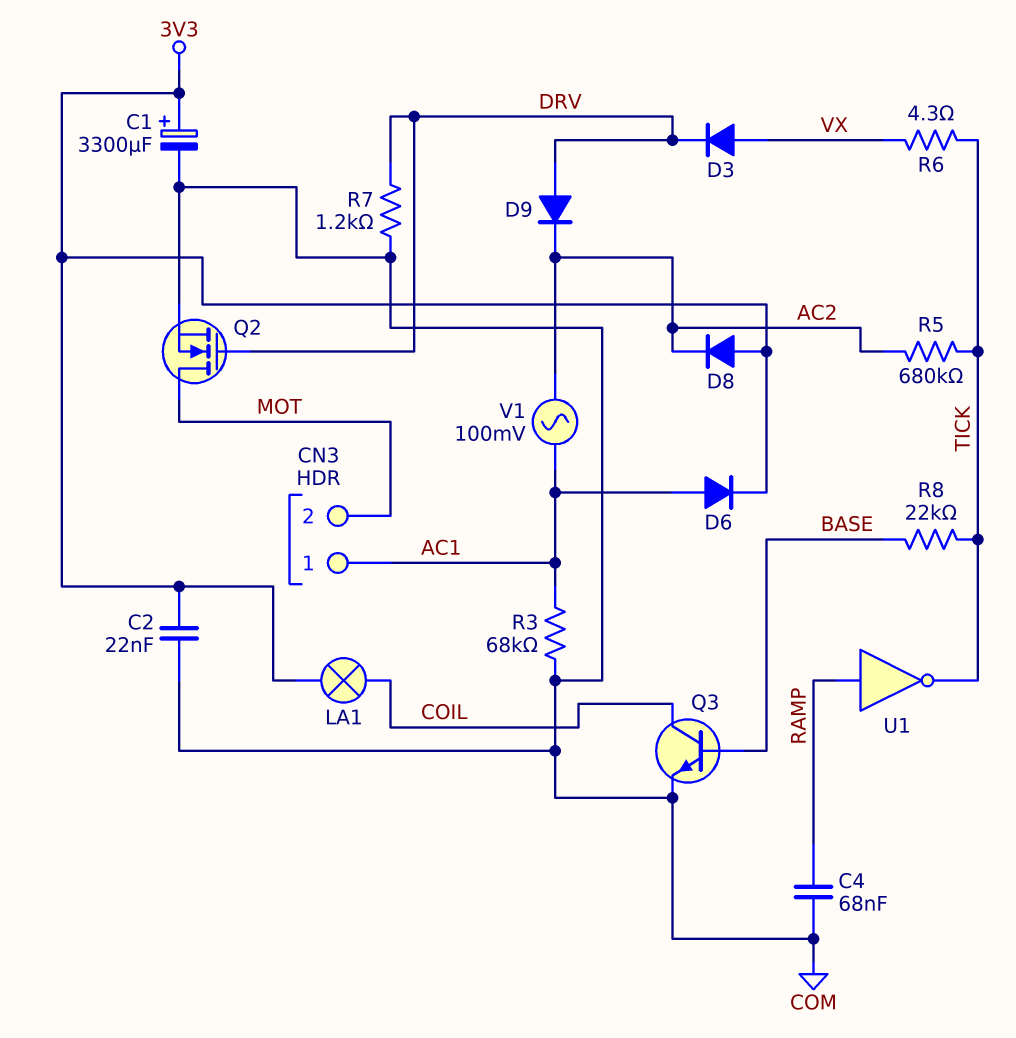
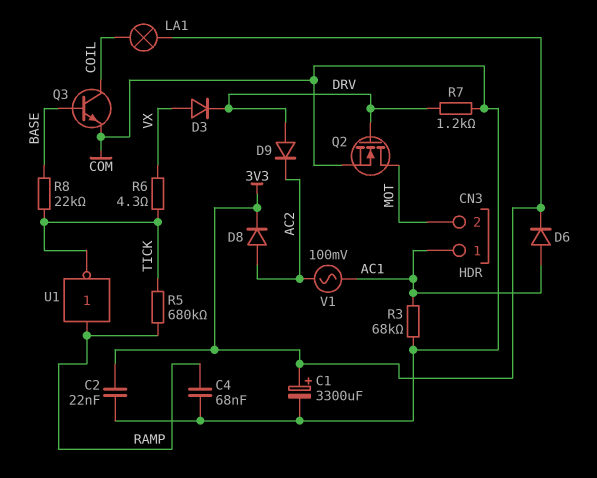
D8: diode (A 3V3, K AC2) -> diode (A AC2, K 3V3)
R5: 680k (AC2, TICK) -> 680k (RAMP, TICK)

